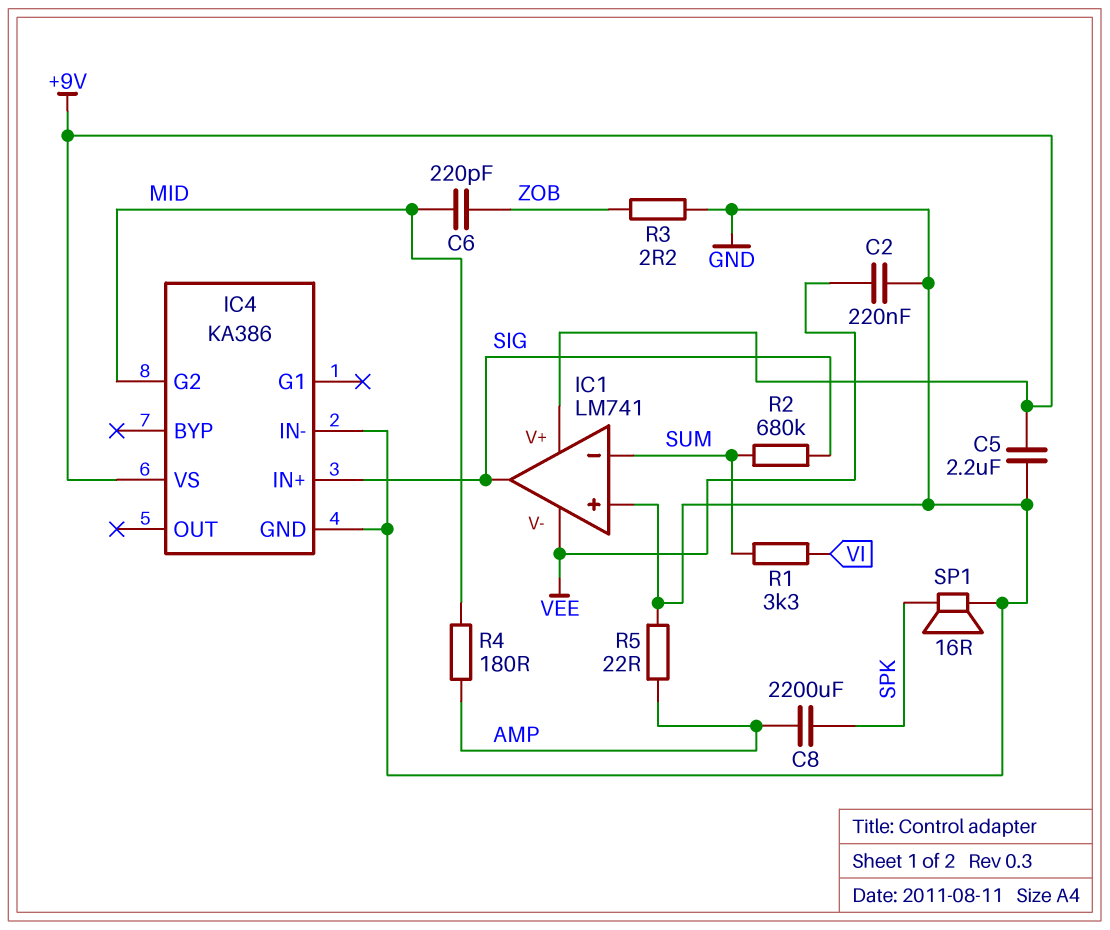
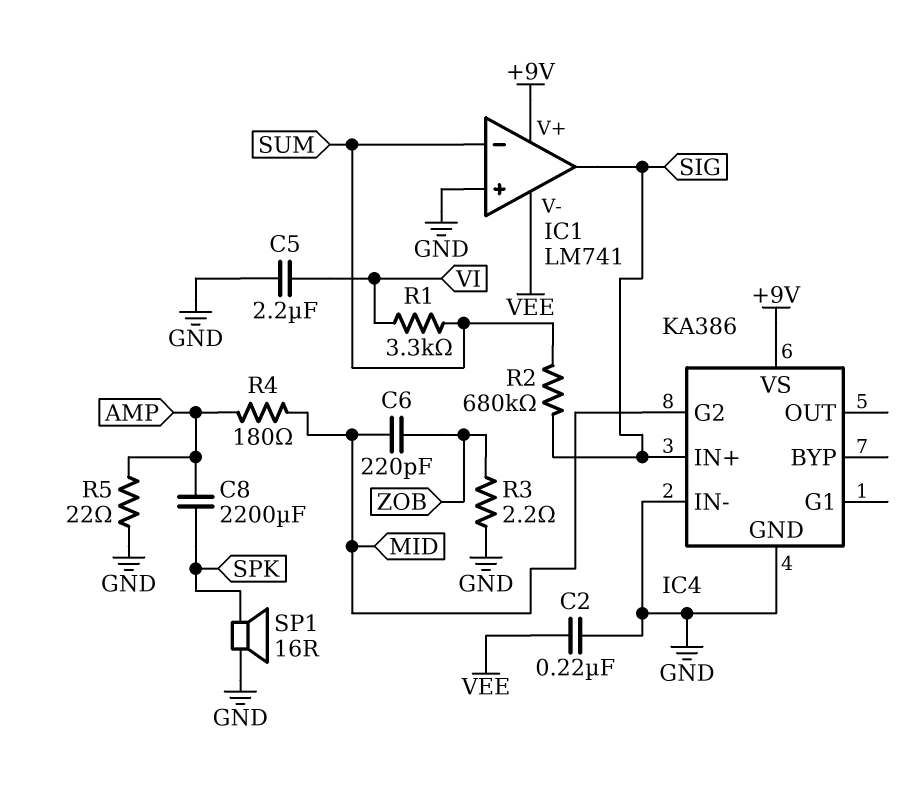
C5: 2.2uF (+9V, GND) -> 2.2uF (GND, VI)

